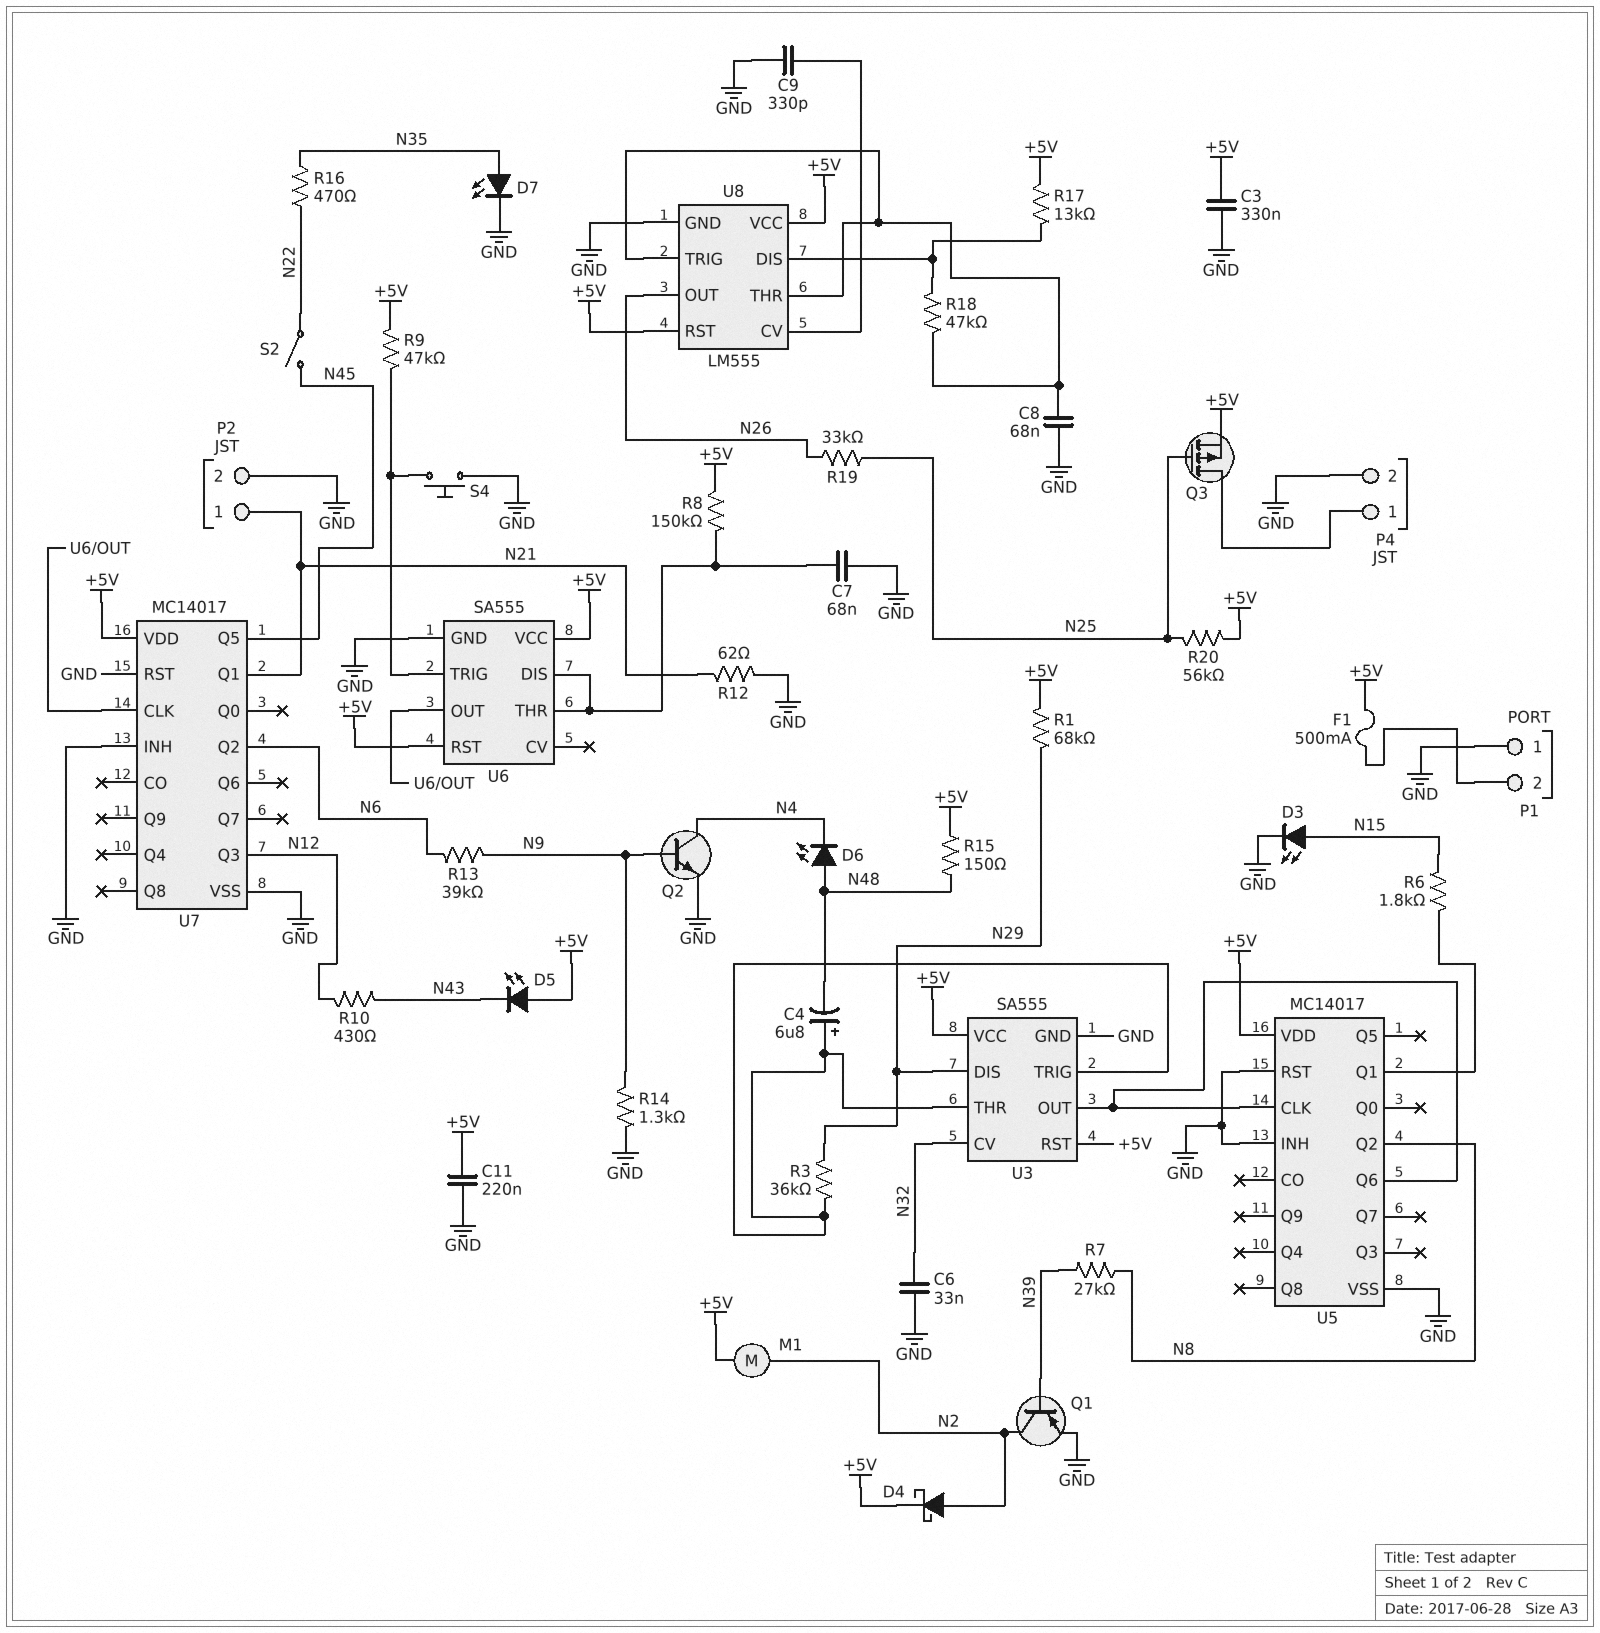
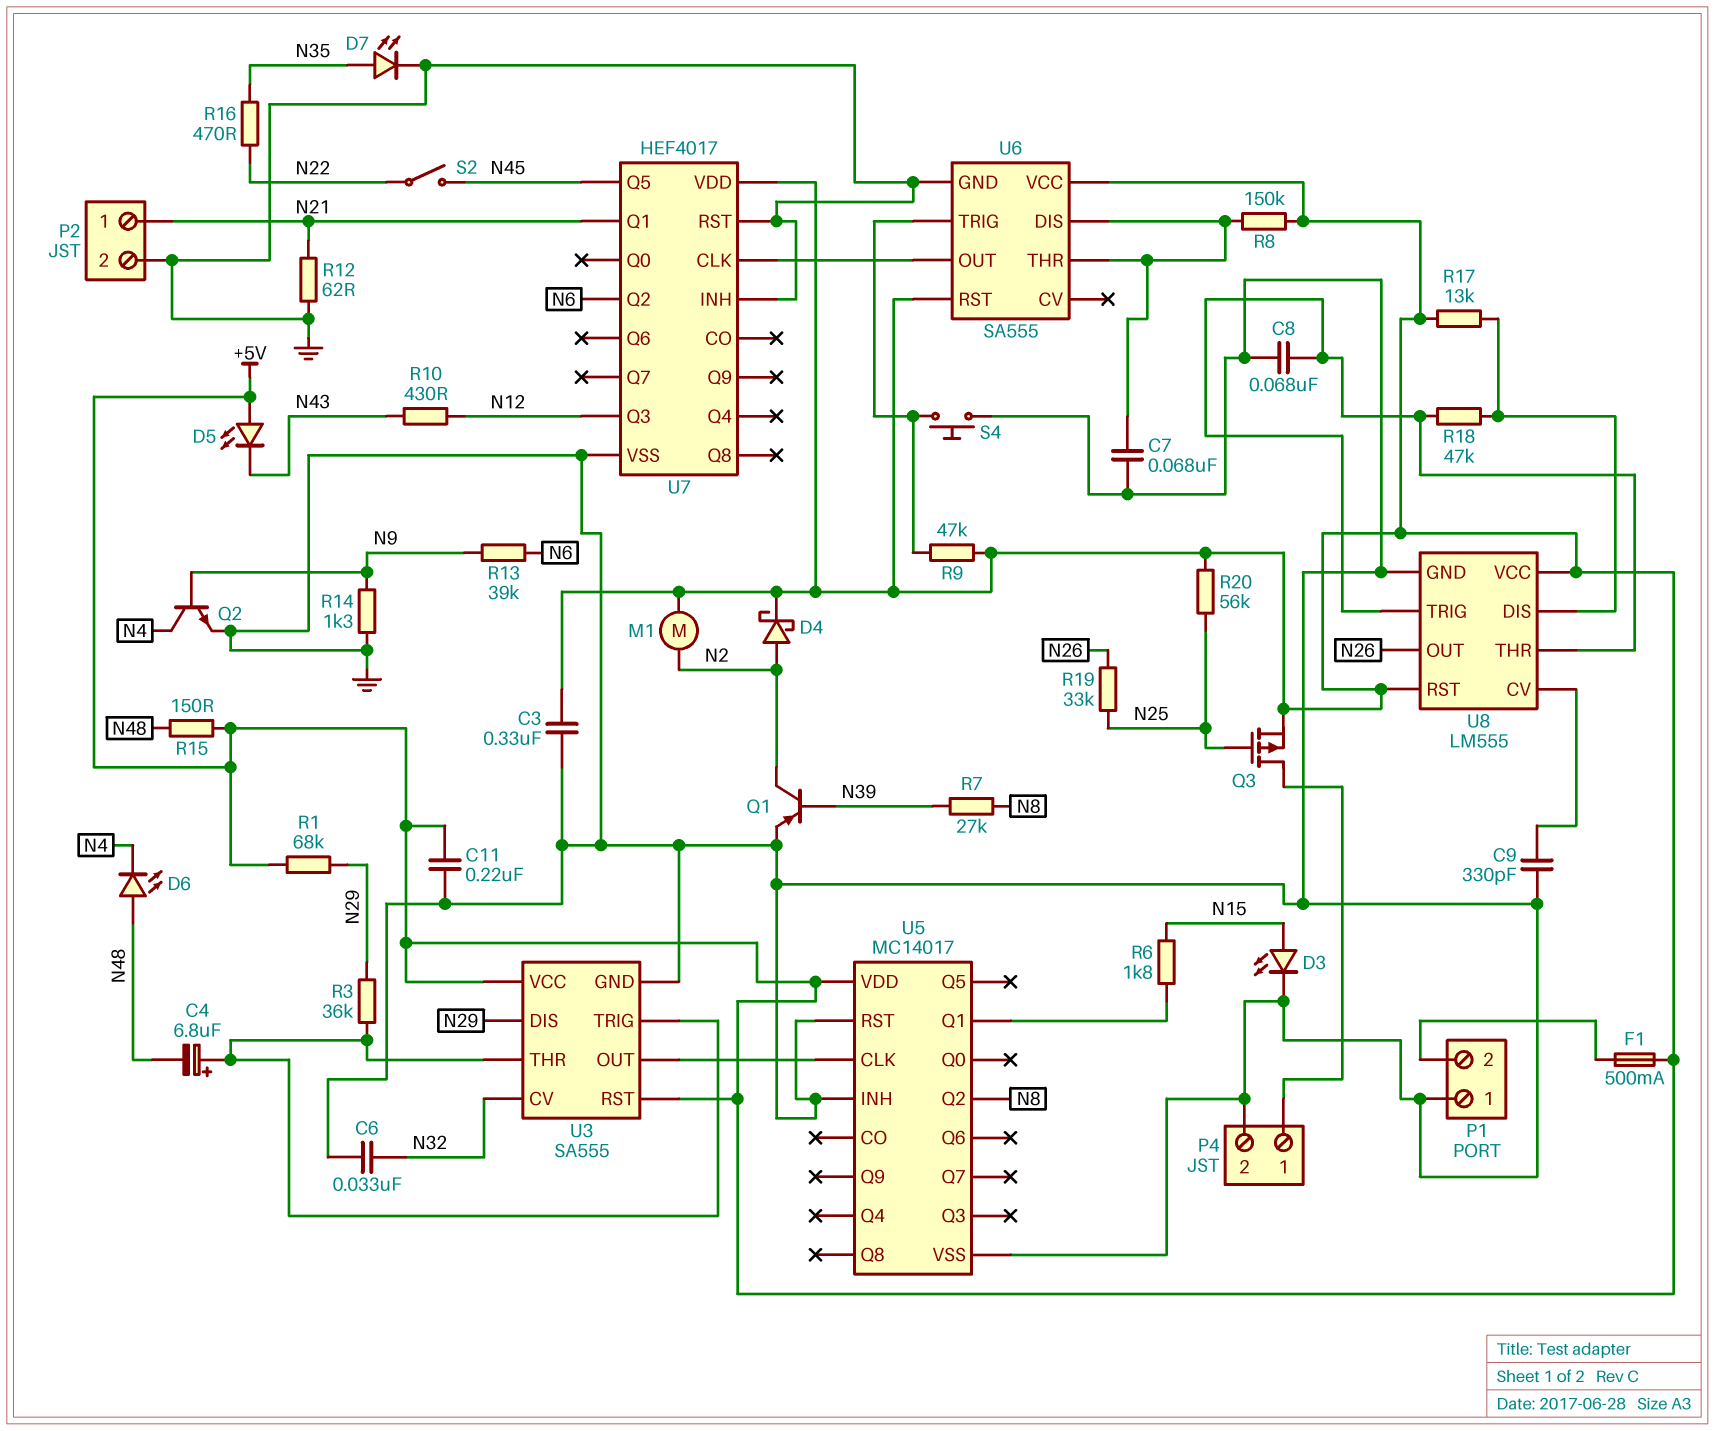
U5 pin Q6: U3/OUT -> none
U7: MC14017 -> HEF4017

